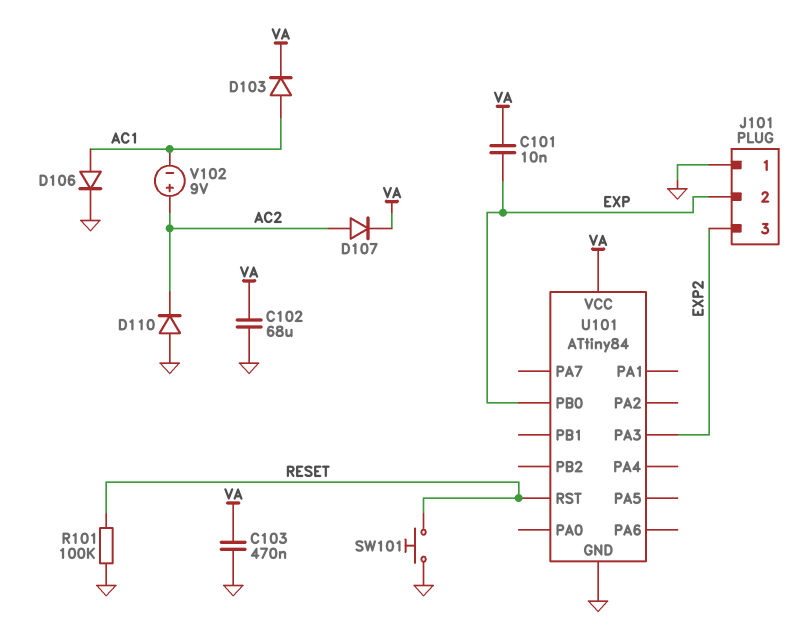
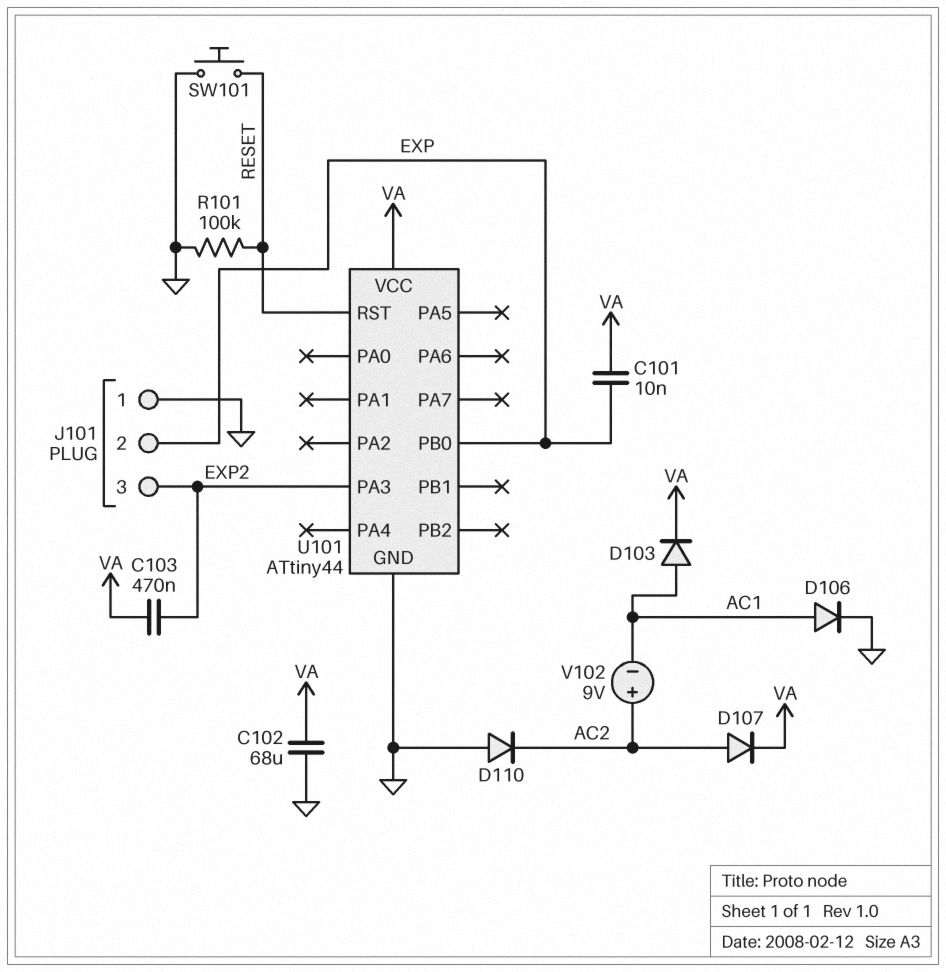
C103: 470nF (GND, VA) -> 470nF (EXP2, VA)
U101: ATtiny84 -> ATtiny44

